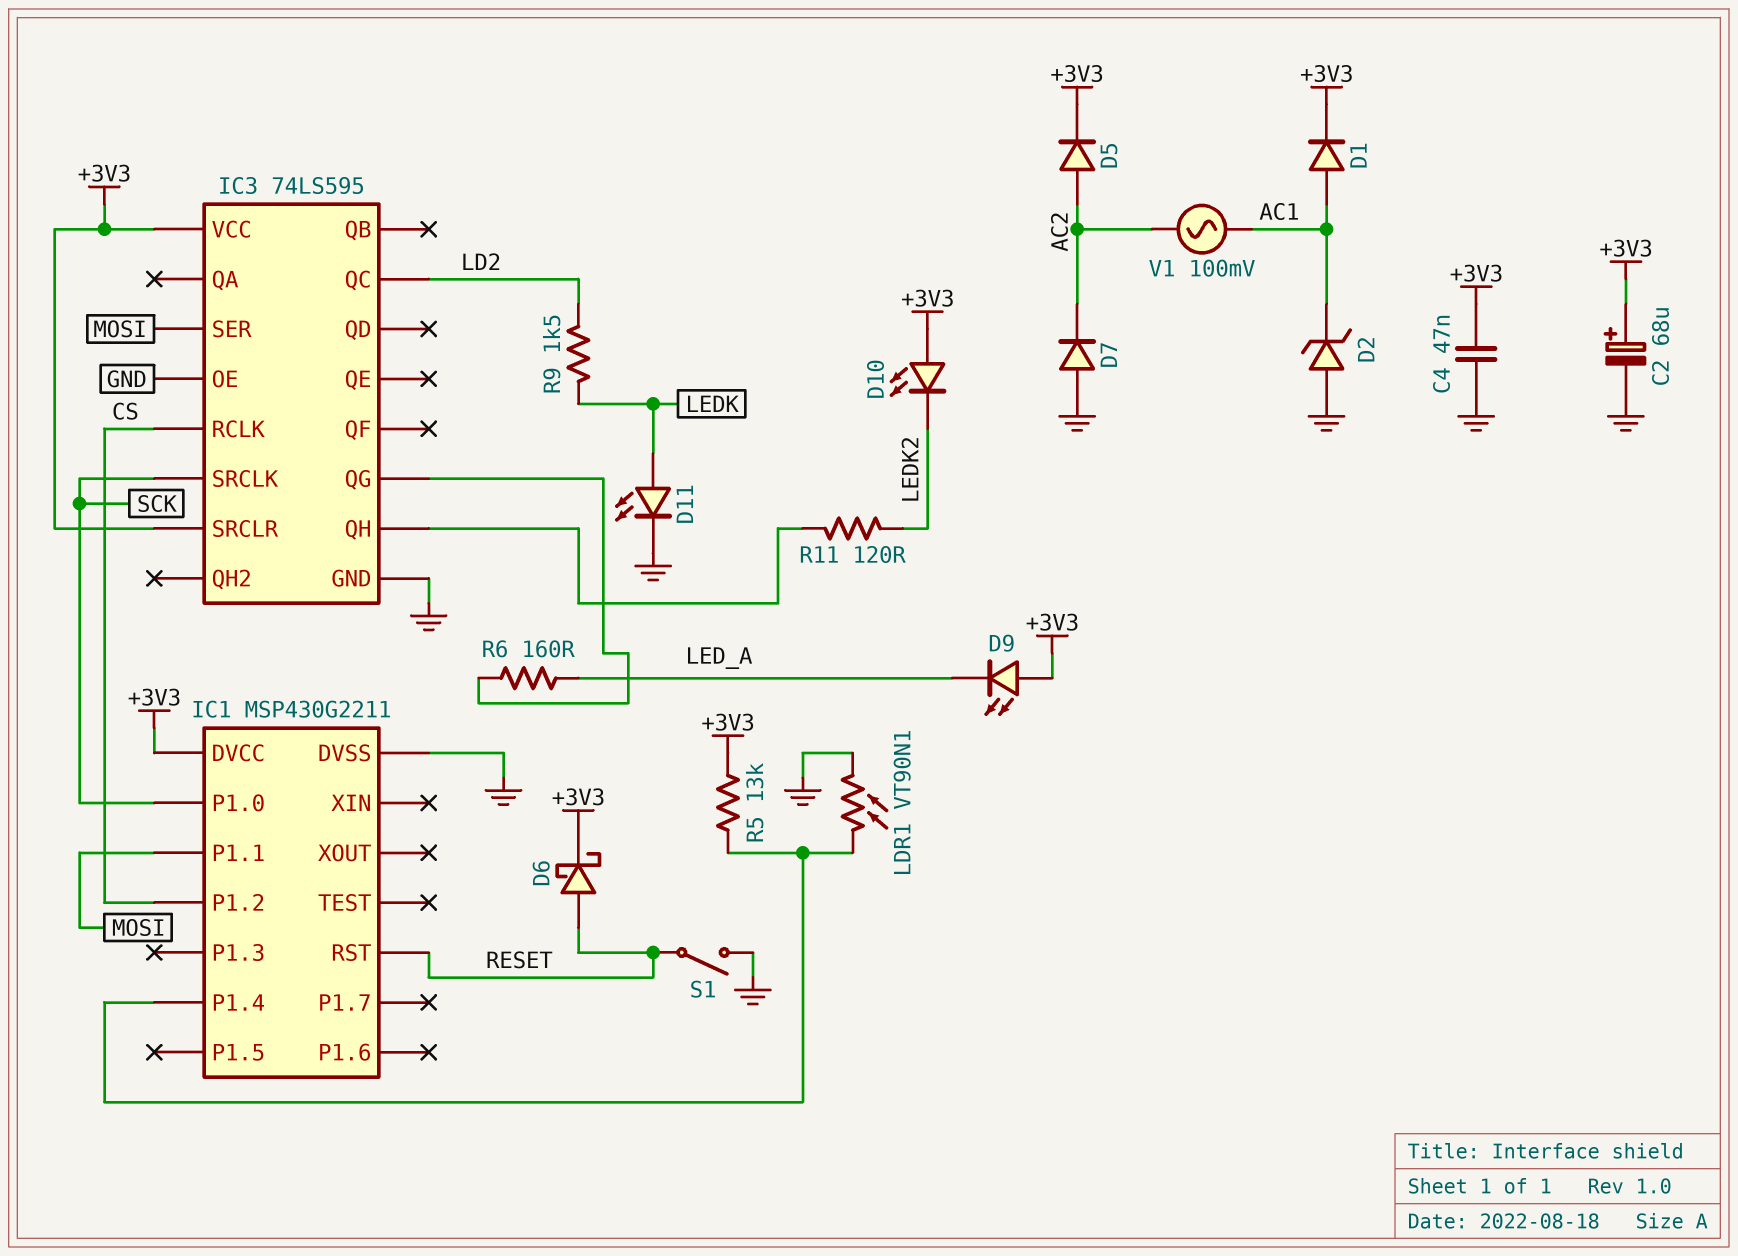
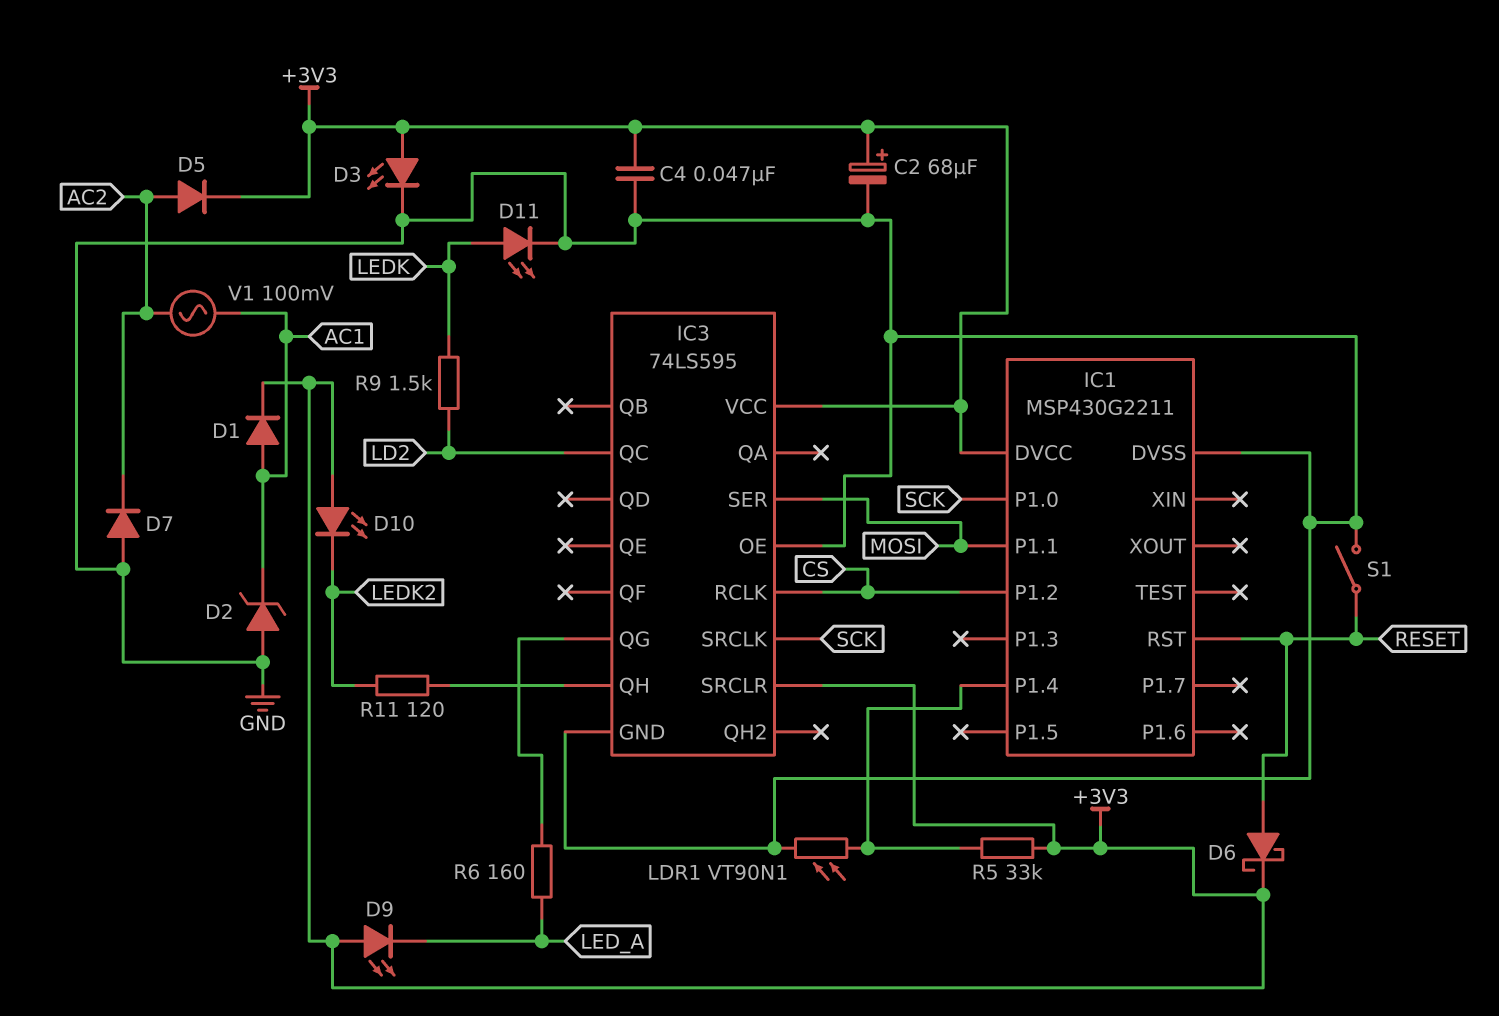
D3: none -> LED (A +3V3, K GND)
R5: 13k (+3V3, IC1/P1.4) -> 33k (+3V3, IC1/P1.4)

